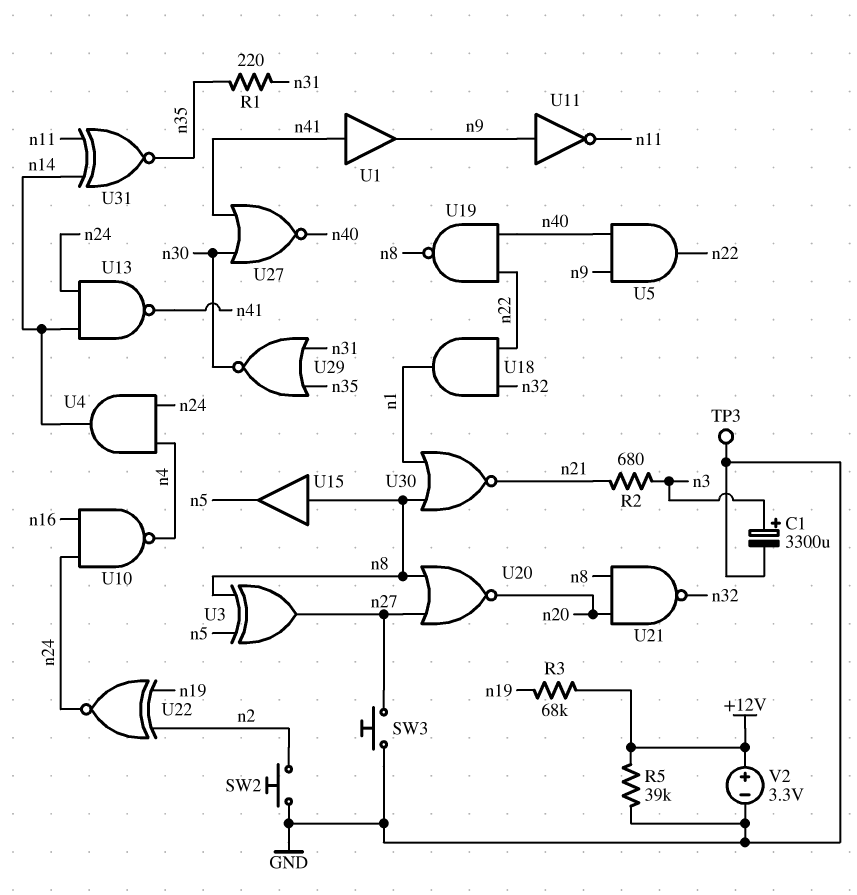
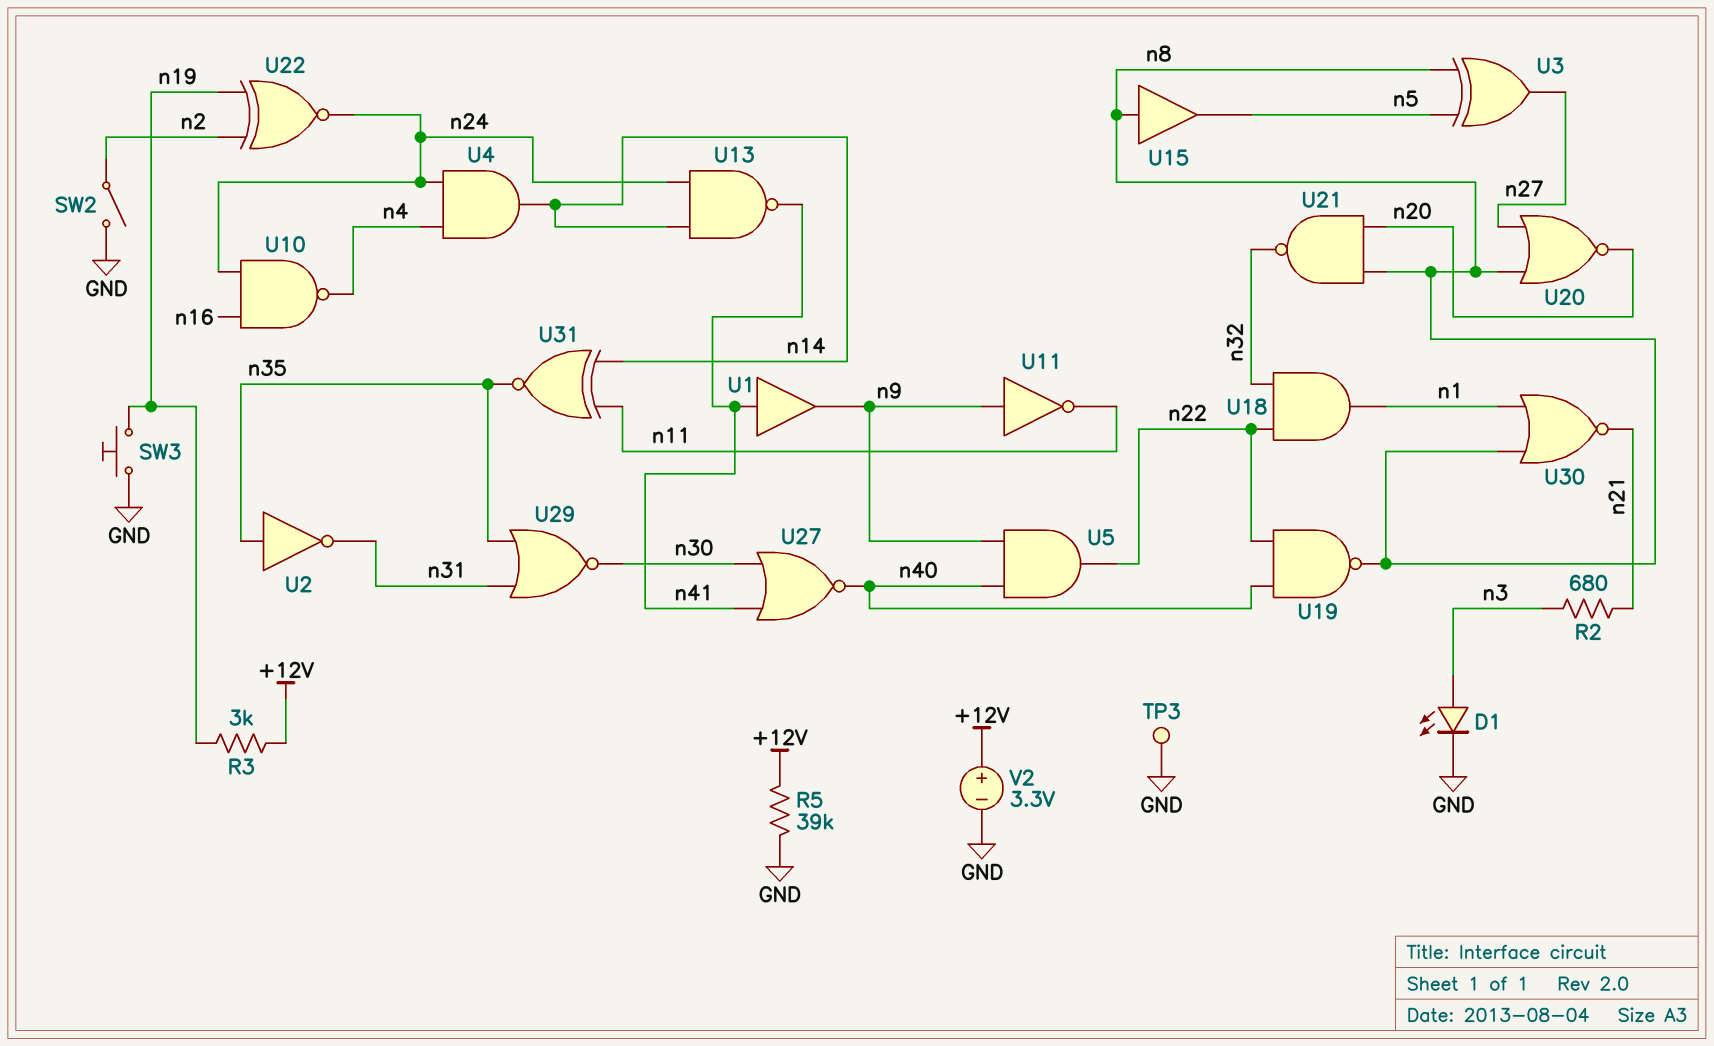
C1: 3300uF (plus n3, minus GND) -> none
D1: none -> LED (A n3, K GND)
R1: 220 (n31, n35) -> none
R3: 68k (+12V, n19) -> 3k (+12V, n19)
SW2: button (GND, n2) -> switch (GND, n2)
SW3: button (GND, n27) -> button (GND, n19)
U2: none -> NOT (in n35, out n31)

